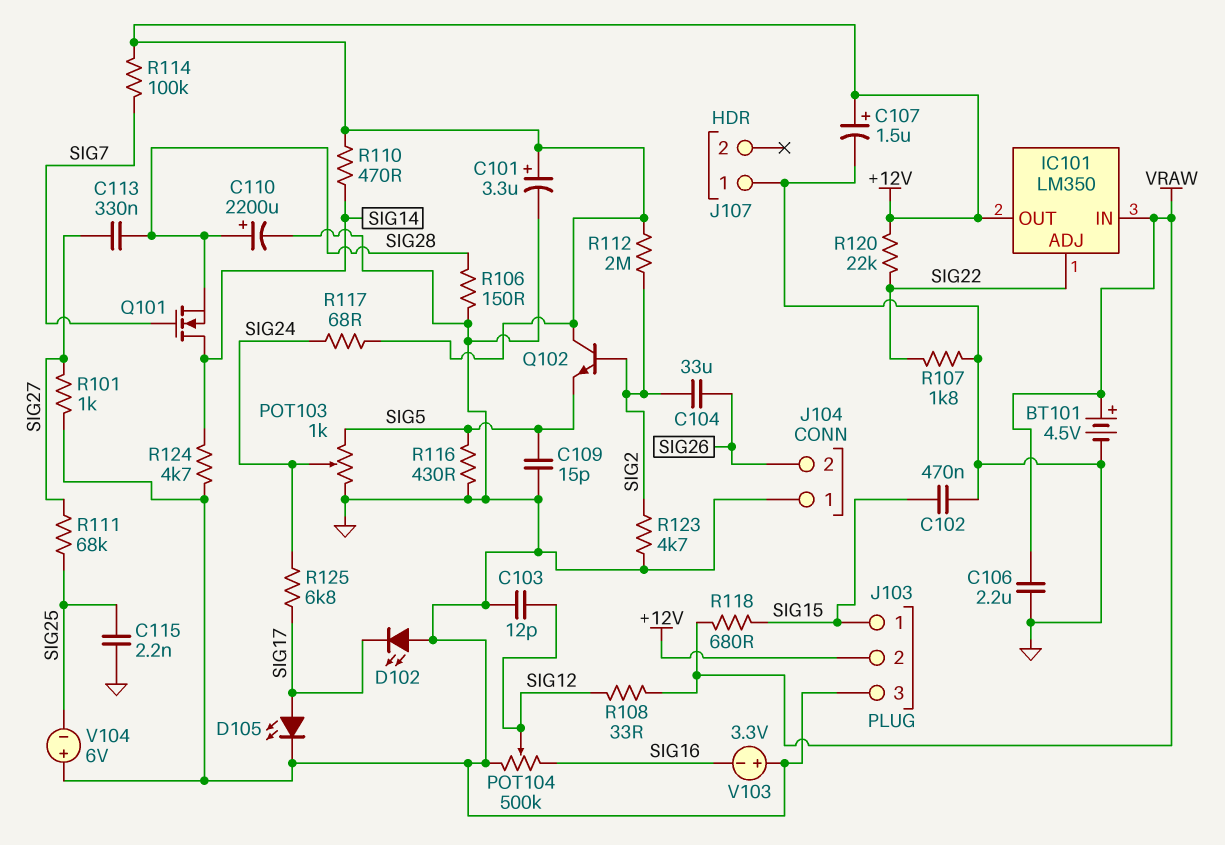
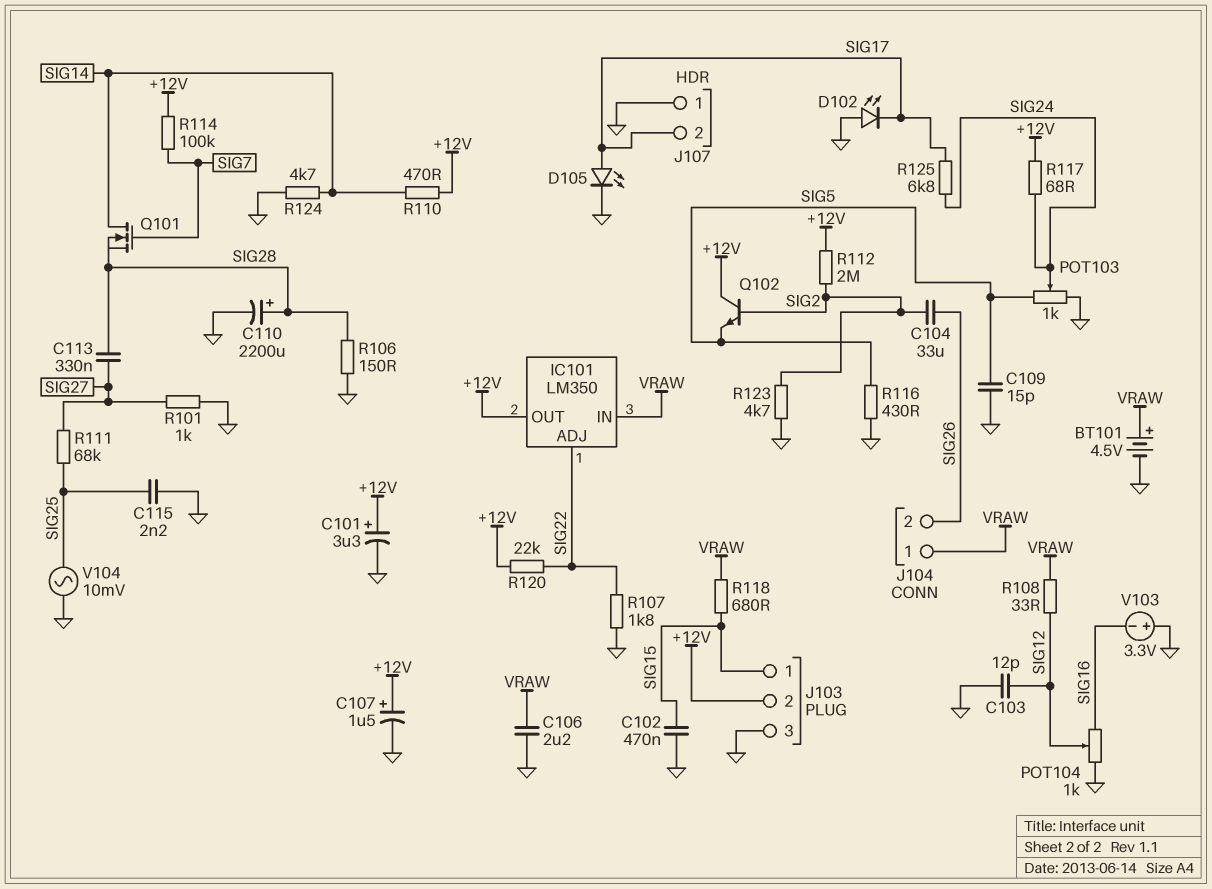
J104 pin 1: GND -> VRAW
J107 pin 2: none -> SIG17
POT104: 500k (GND, SIG16, wiper SIG12) -> 1k (GND, SIG16, wiper SIG12)
V104: 6V (plus GND, minus SIG25) -> AC 10mV (GND, SIG25)

